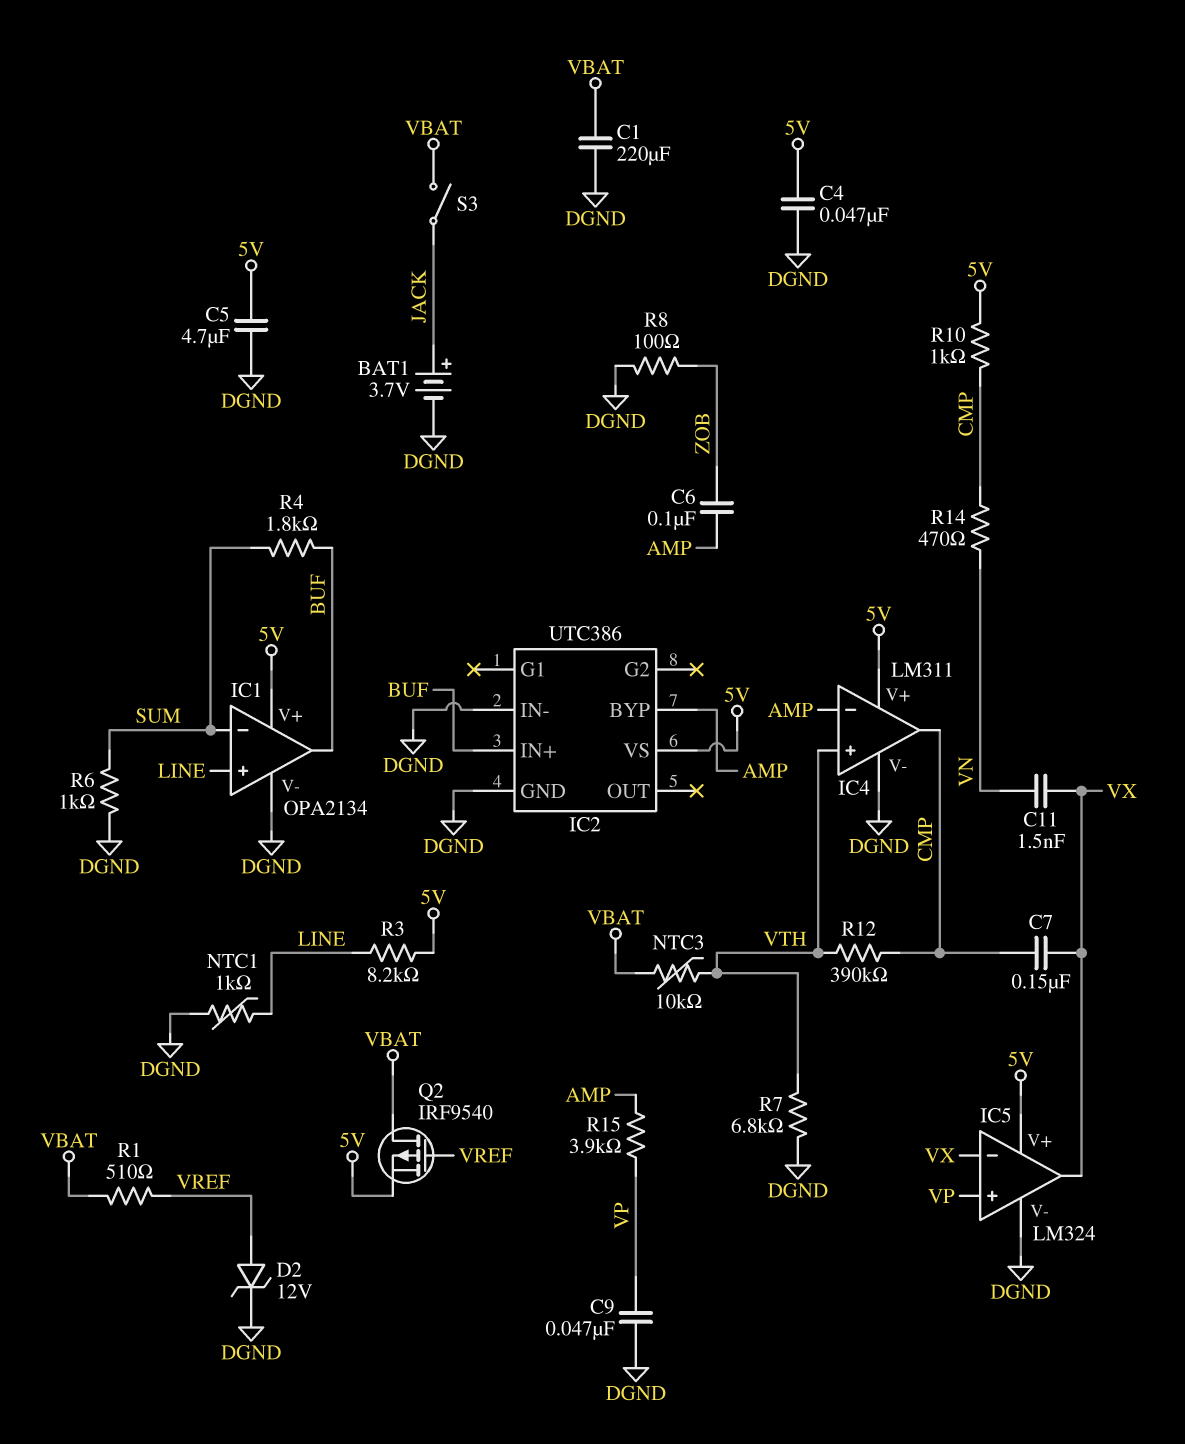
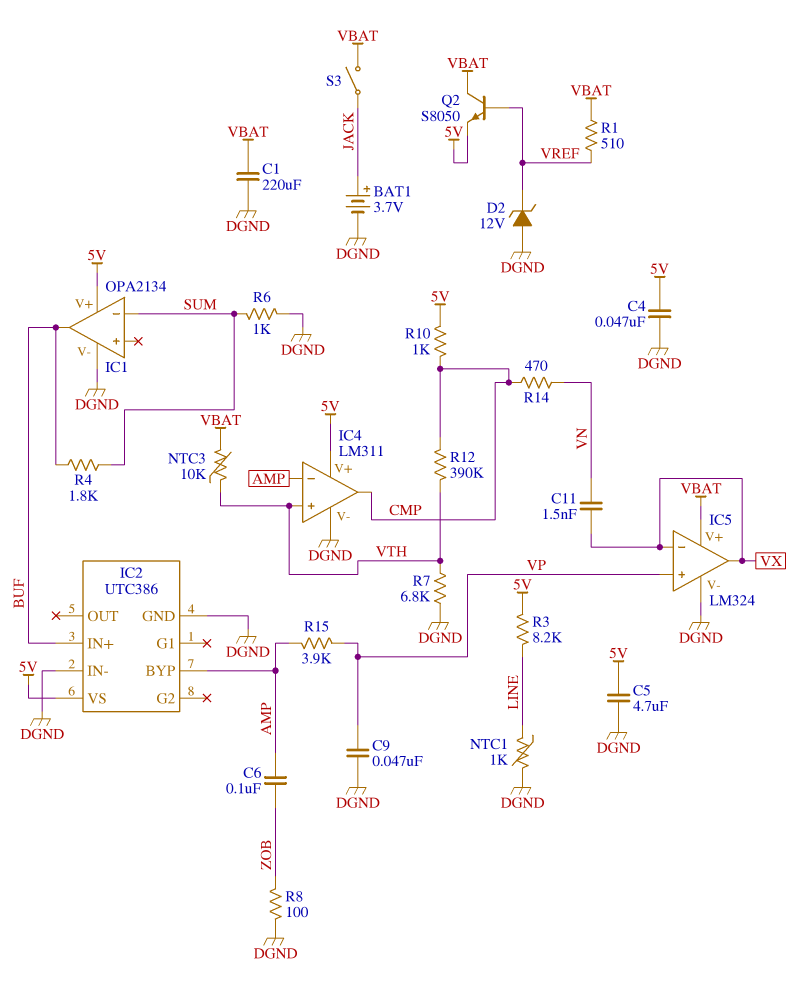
C7: 150nF (CMP, VX) -> none
D2: zener 12V (A VREF, K DGND) -> zener 12V (A DGND, K VREF)
IC1 pin in+: LINE -> none
IC5 pin V+: 5V -> VBAT
Q2: PMOS IRF9540 (G VREF, D VBAT, S 5V) -> NPN S8050 (B VREF, C VBAT, E 5V)

